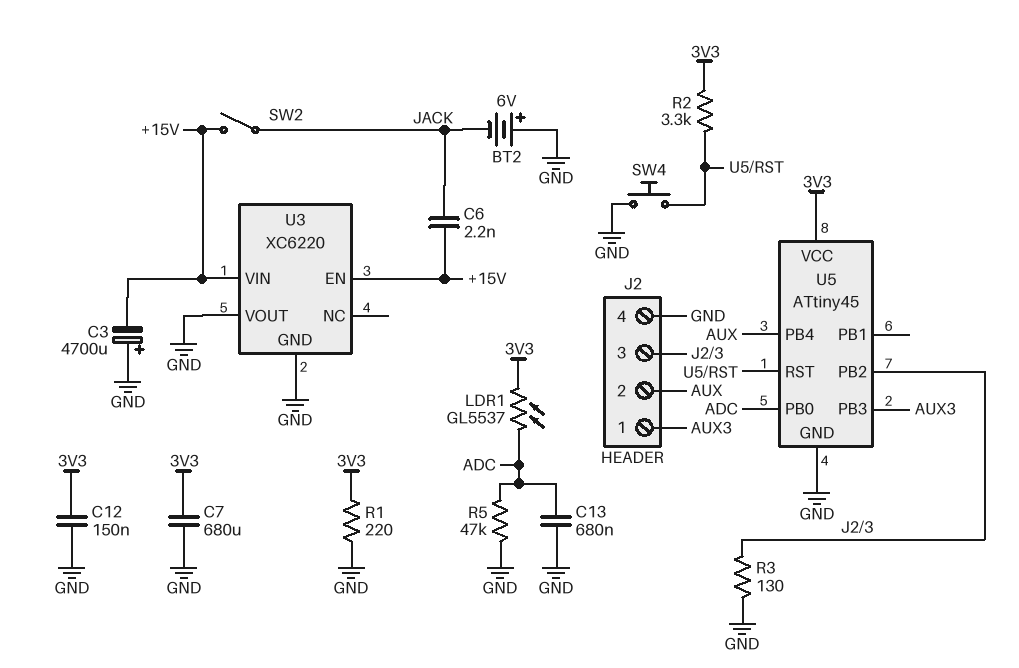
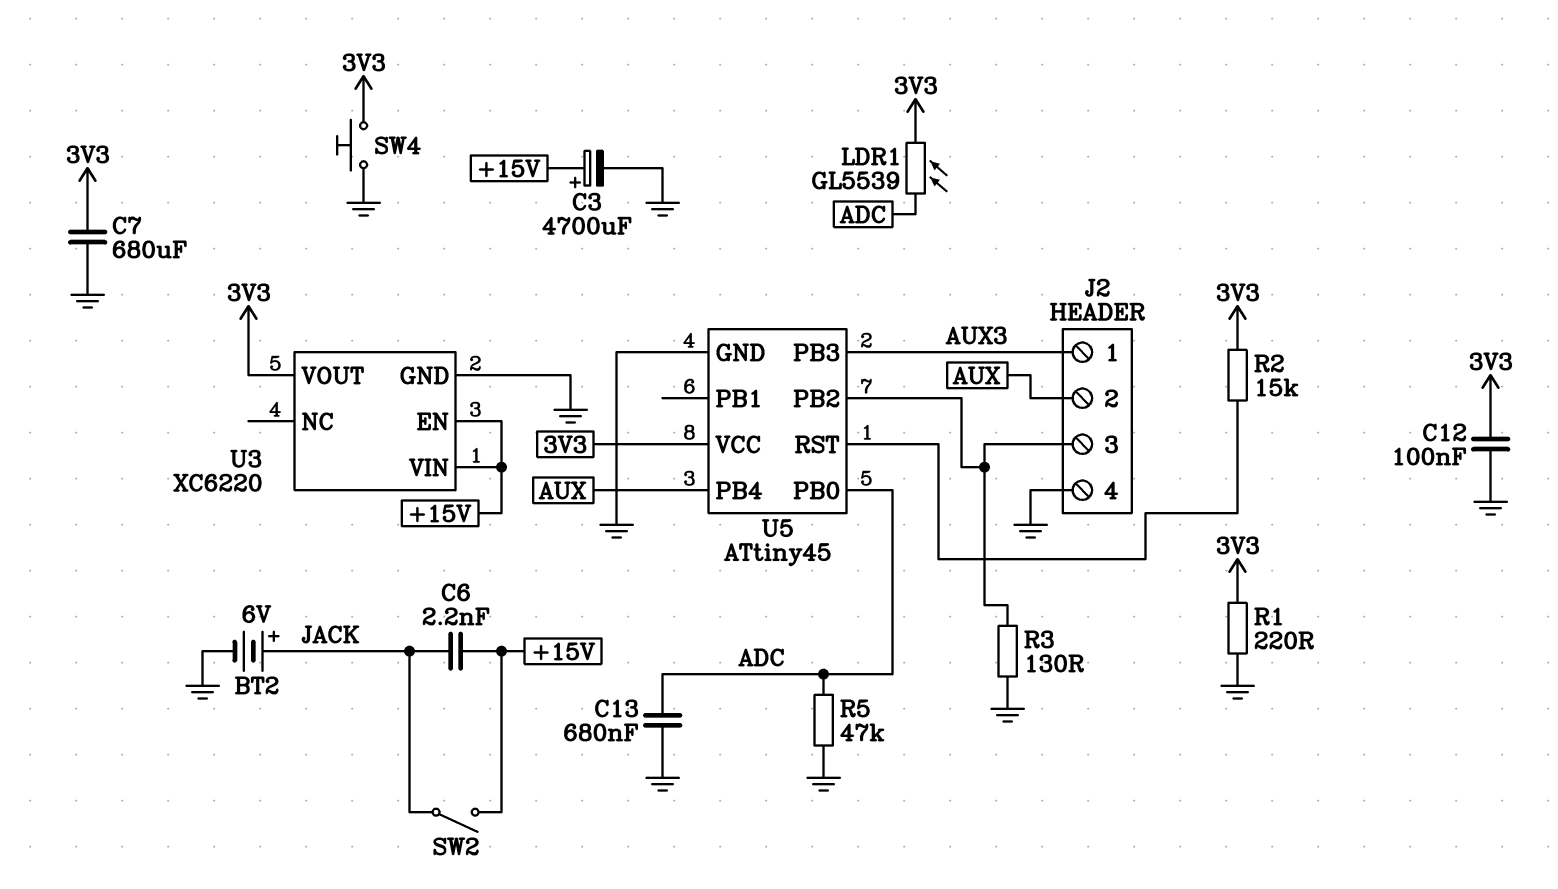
BT2: 6V (plus GND, minus JACK) -> 6V (plus JACK, minus GND)
C3: 4700uF (plus GND, minus +15V) -> 4700uF (plus +15V, minus GND)
C12: 150nF (3V3, GND) -> 100nF (3V3, GND)
LDR1: GL5537 (3V3, ADC) -> GL5539 (3V3, ADC)
R2: 3.3k (3V3, U5/RST) -> 15k (3V3, U5/RST)
SW4: button (GND, U5/RST) -> button (3V3, GND)
U3 pin VOUT: GND -> 3V3

